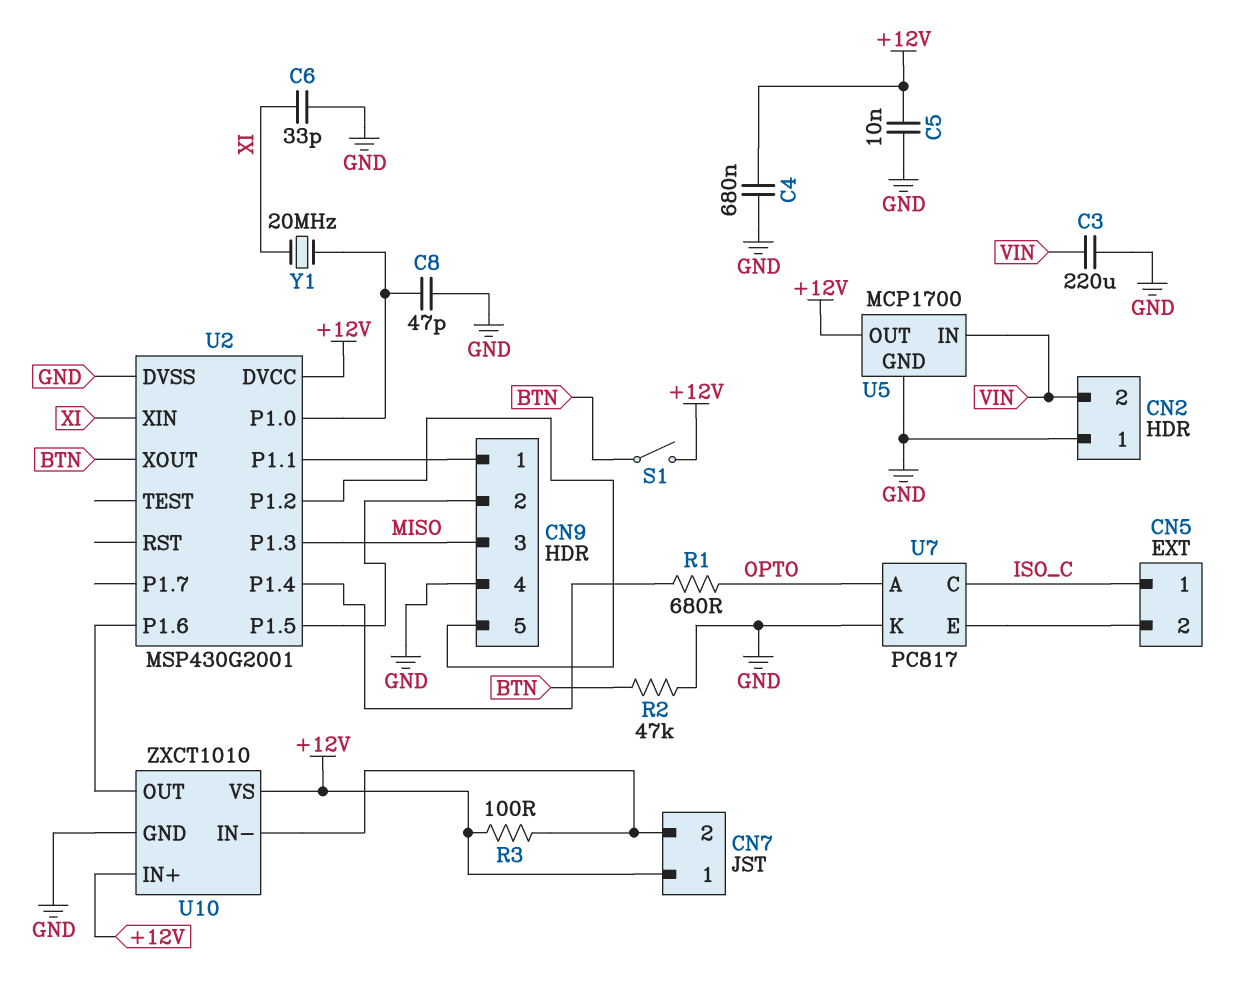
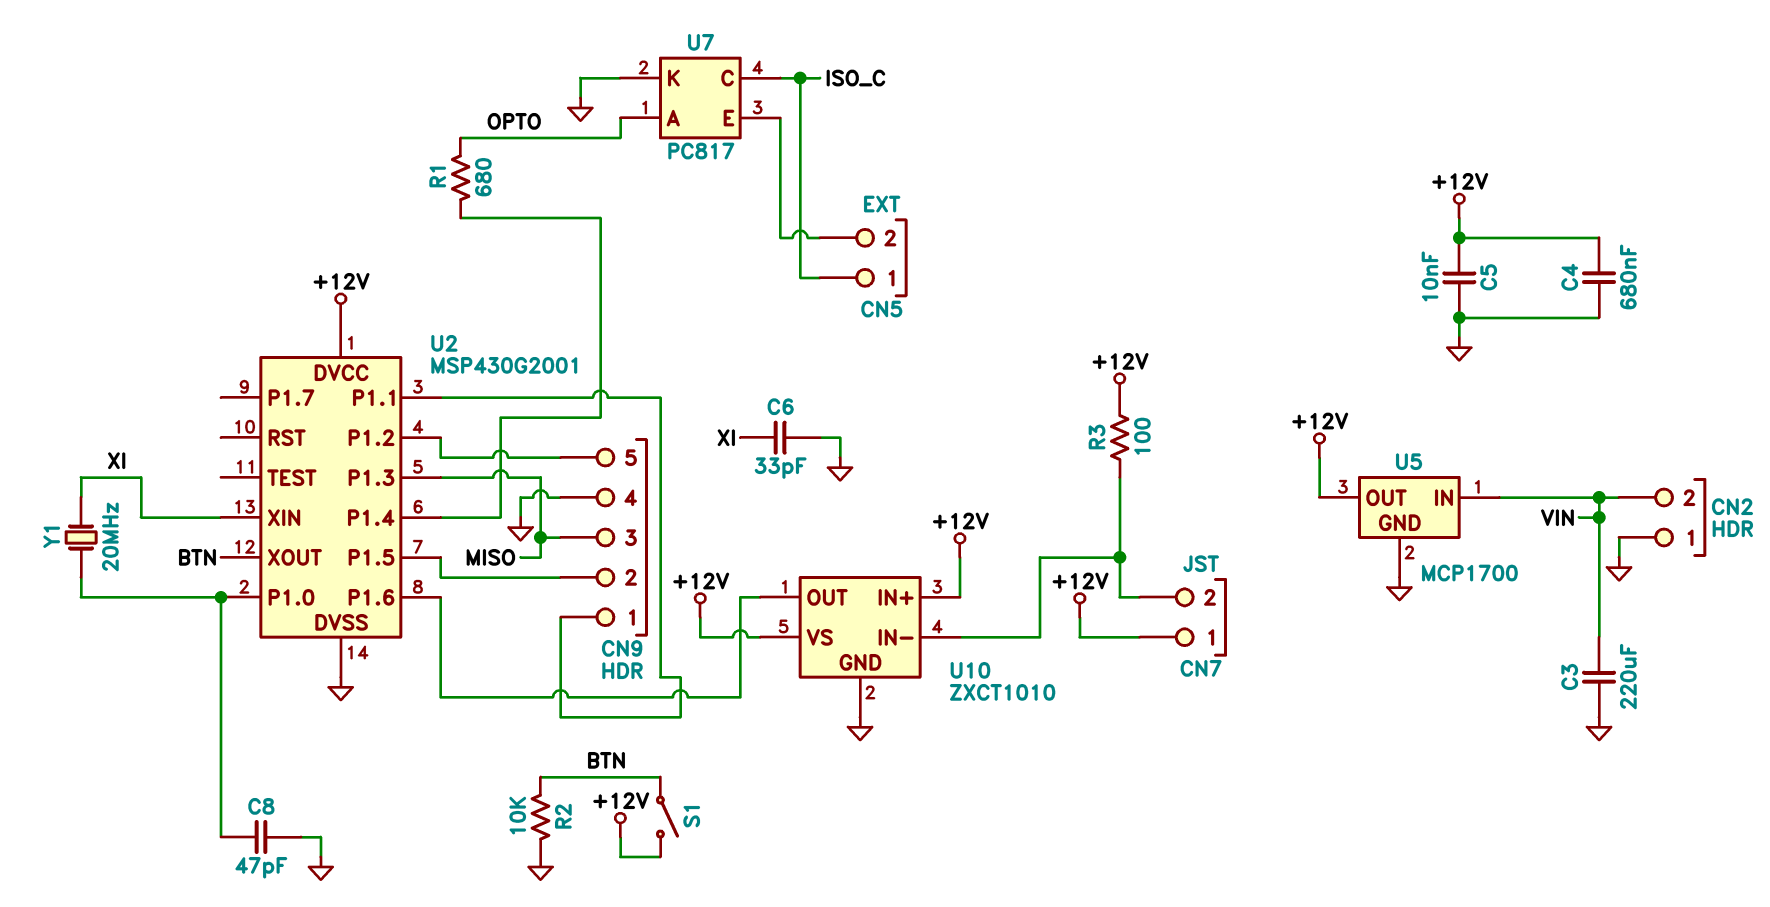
R2: 47k (BTN, GND) -> 10k (BTN, GND)

